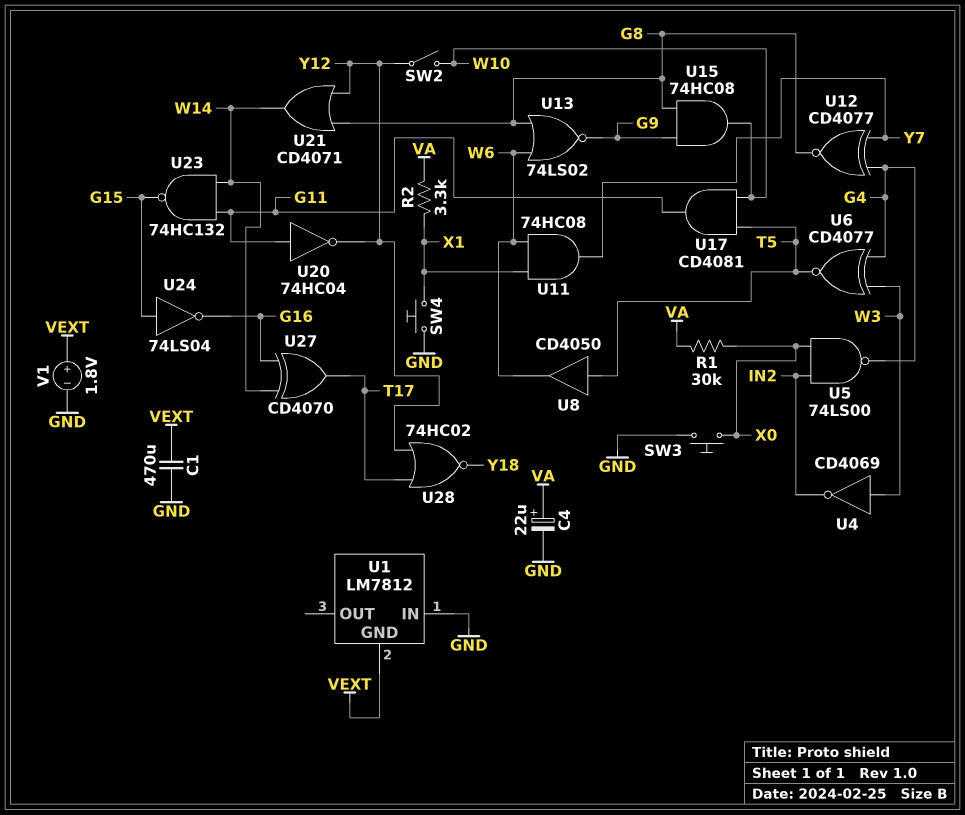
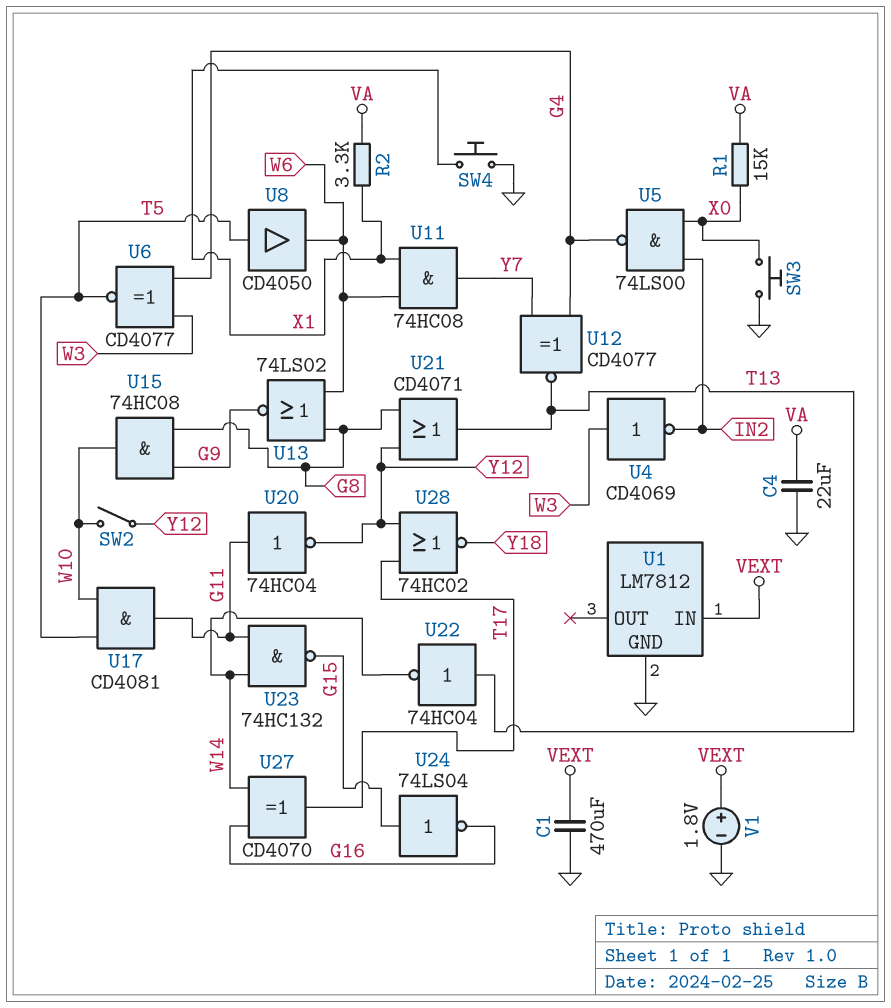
C4: 22uF (plus VA, minus GND) -> 22uF (GND, VA)
R1: 30k (VA, X0) -> 15k (VA, X0)
U1 pin GND: VEXT -> GND
U1 pin IN: GND -> VEXT
U12: XNOR CD4077 (in G4, in Y7, out G8) -> XNOR CD4077 (in G4, in Y7, out T13)
U21: OR CD4071 (in G8, in Y12, out W14) -> OR CD4071 (in G8, in Y12, out T13)
U22: none -> NOT 74HC04 (in T13, out W14)

